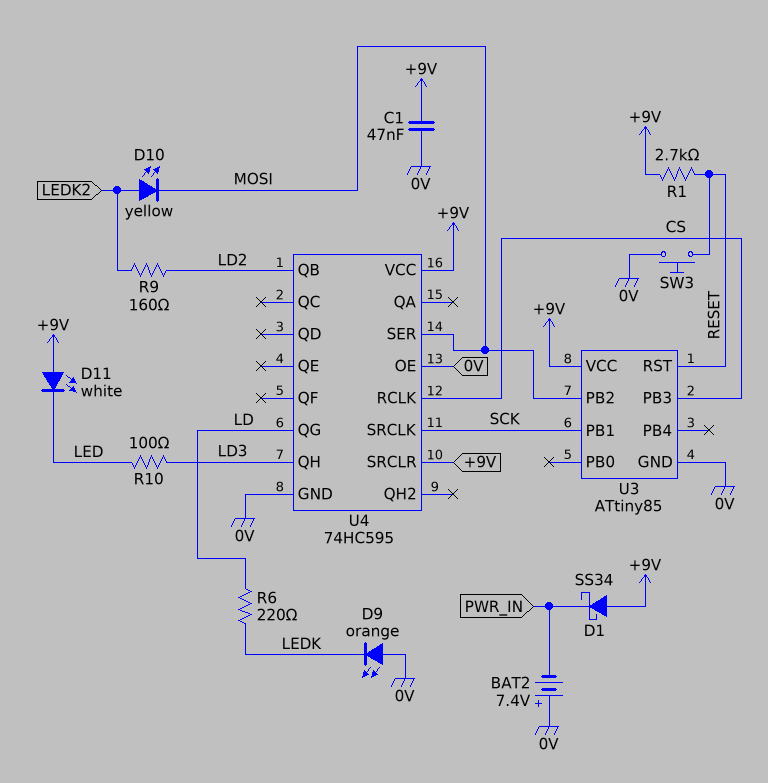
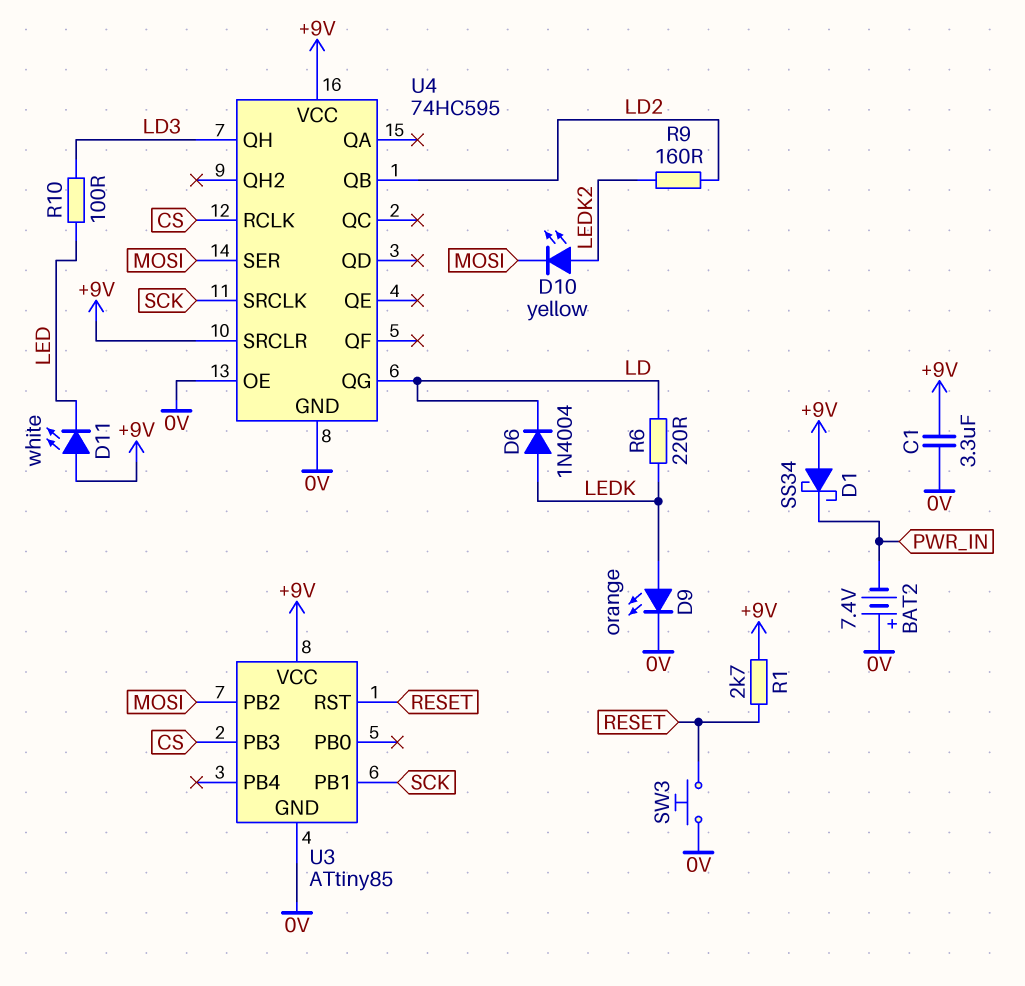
C1: 47nF (+9V, 0V) -> 3.3uF (+9V, 0V)
D6: none -> diode 1N4004 (A LEDK, K LD)
D9: LED orange (A 0V, K LEDK) -> LED orange (A LEDK, K 0V)

